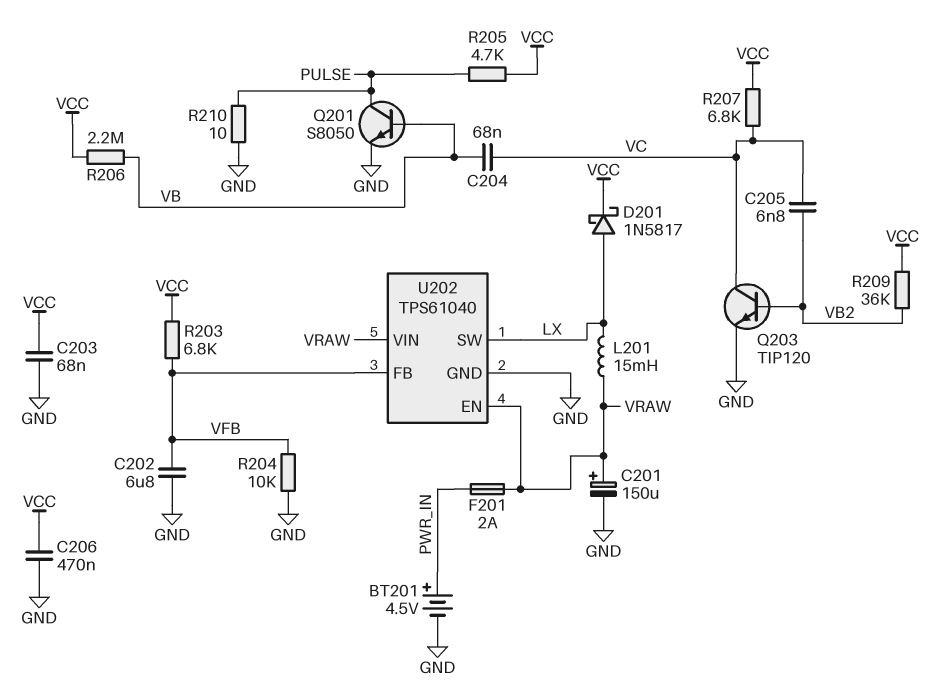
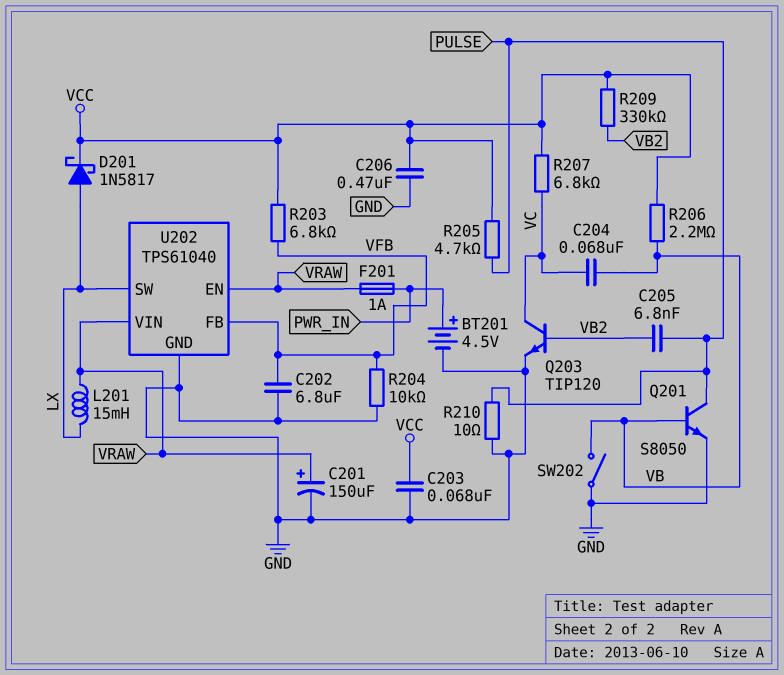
C205: 6.8nF (VB2, VC) -> 6.8nF (PULSE, VB2)
F201: 2A (PWR_IN, VRAW) -> 1A (PWR_IN, VRAW)
R209: 36k (VB2, VCC) -> 330k (VB2, VCC)
SW202: none -> switch (GND, VB)

